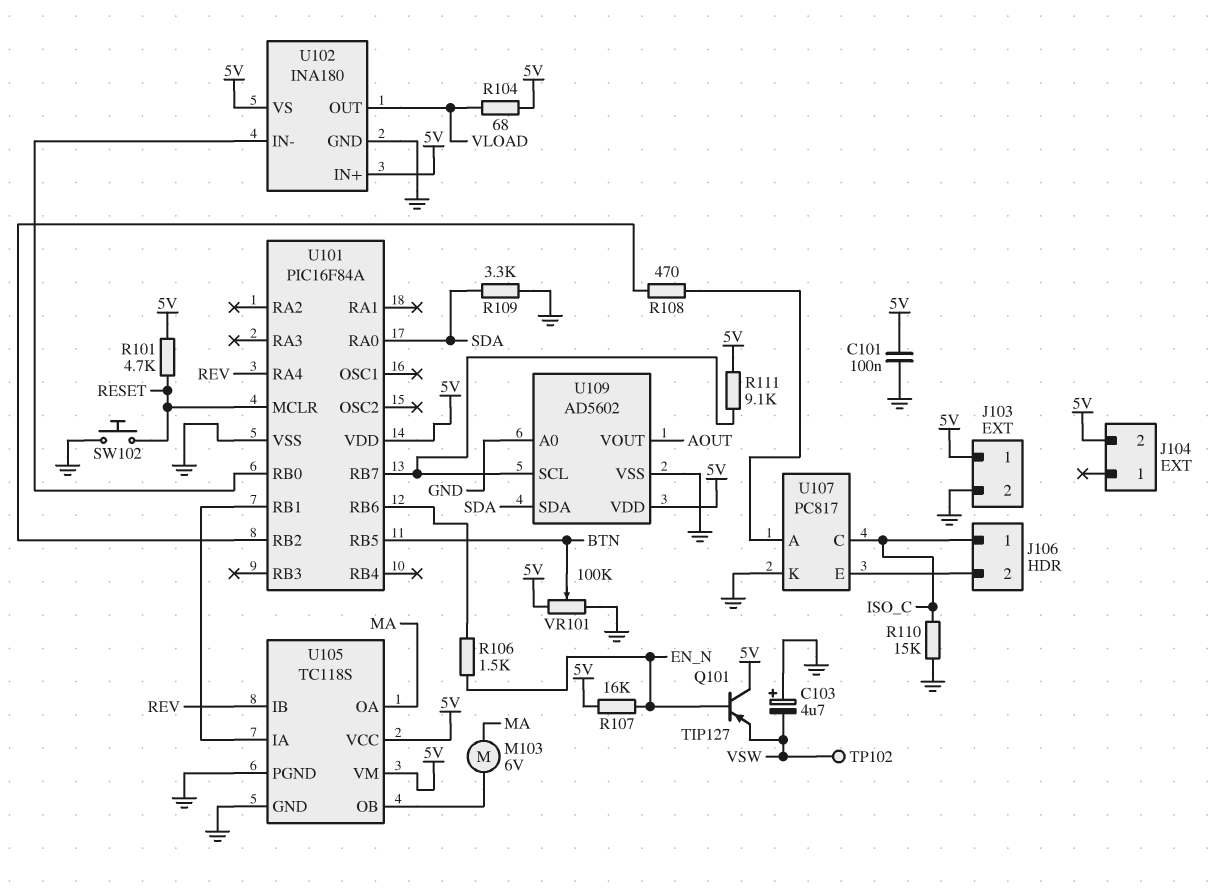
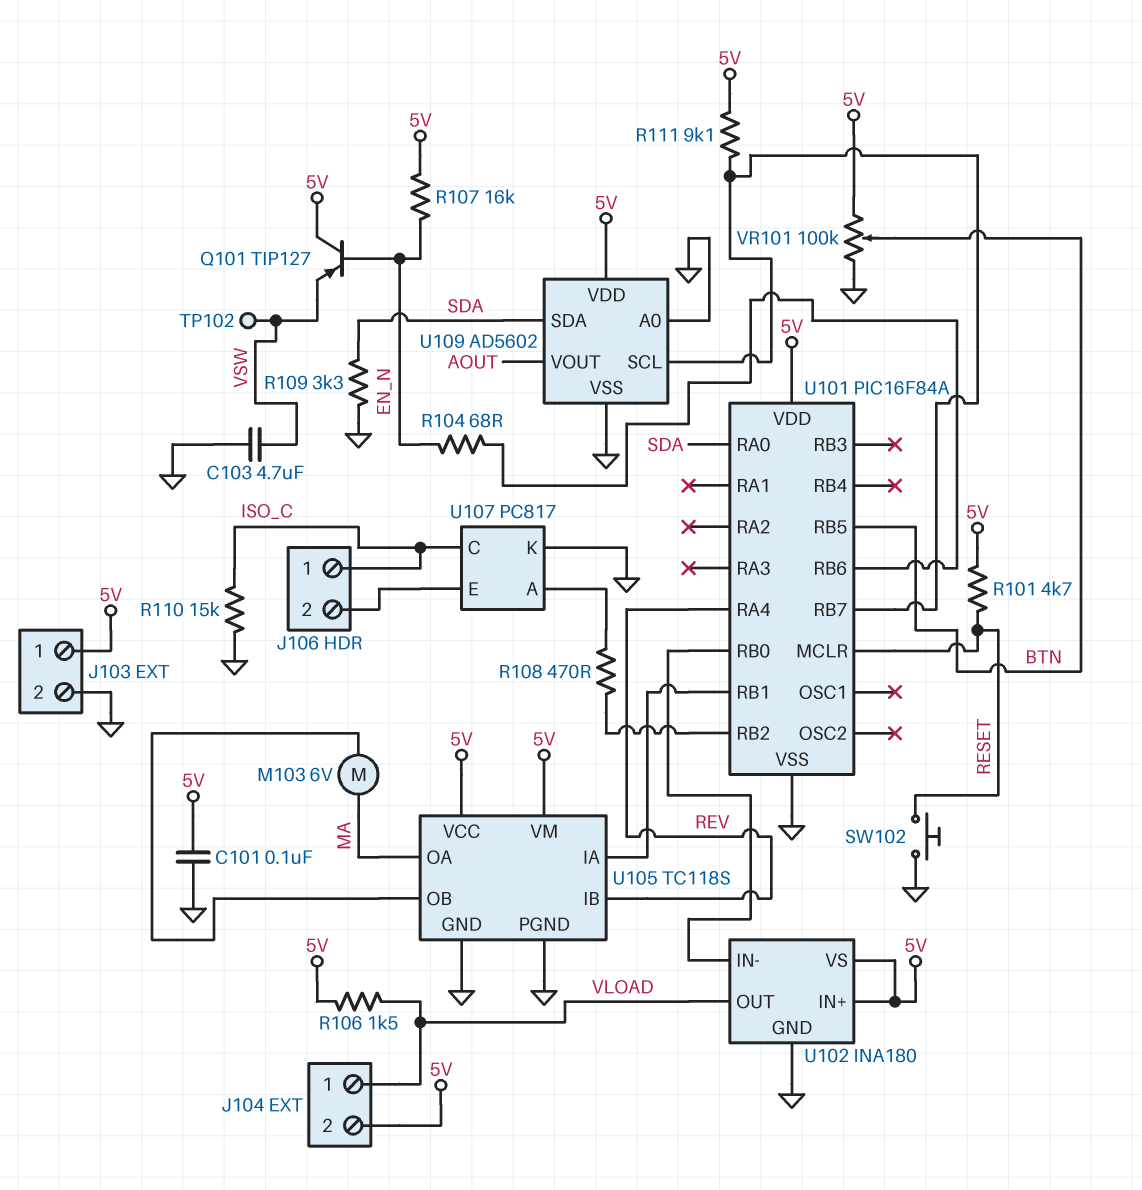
C103: 4.7uF (plus GND, minus VSW) -> 4.7uF (GND, VSW)
J104 pin 1: none -> VLOAD
R104: 68 (5V, VLOAD) -> 68 (EN_N, U101/RB6)
R106: 1.5k (EN_N, U101/RB6) -> 1.5k (5V, VLOAD)

